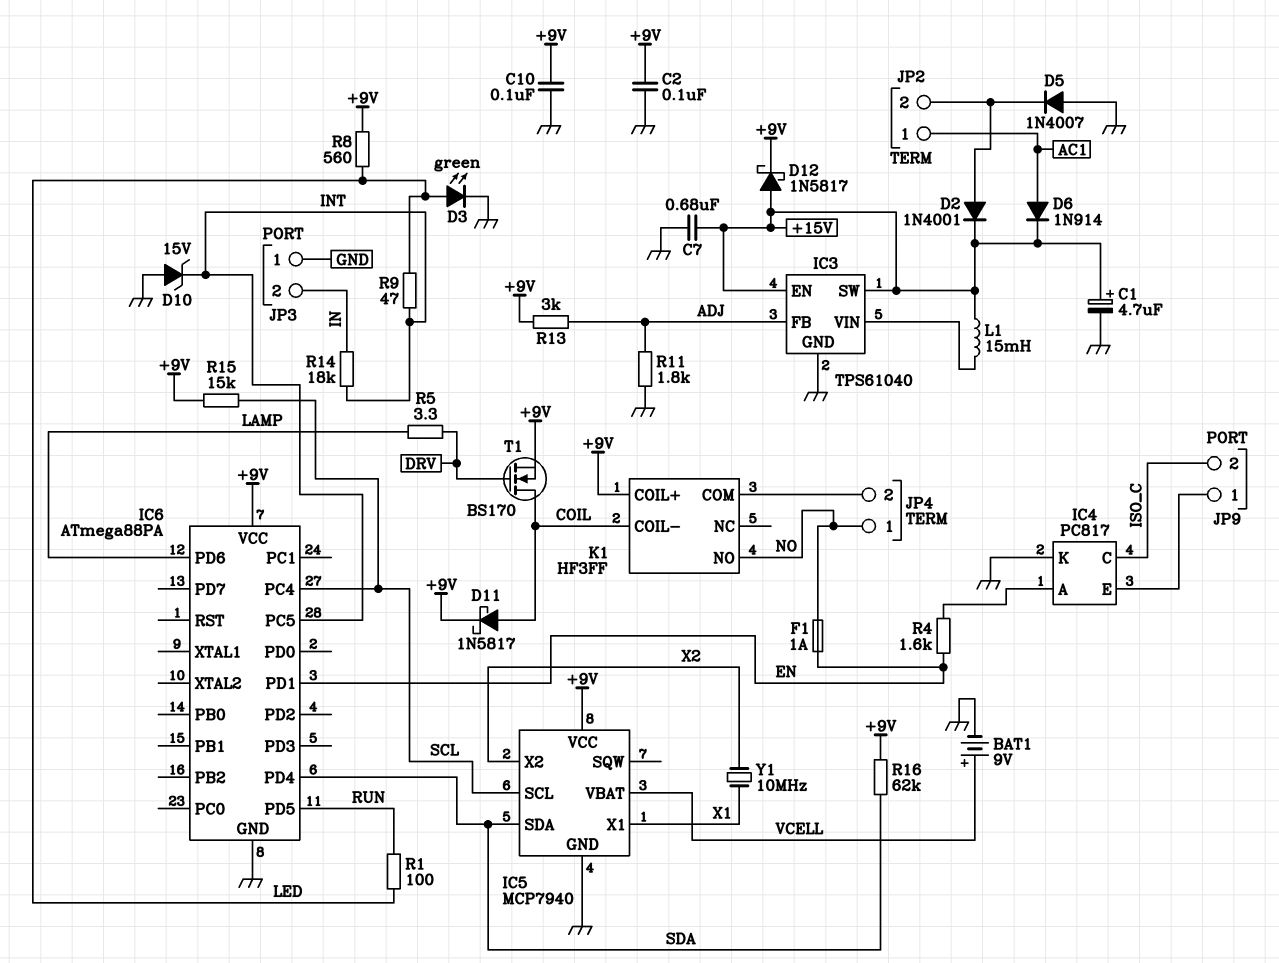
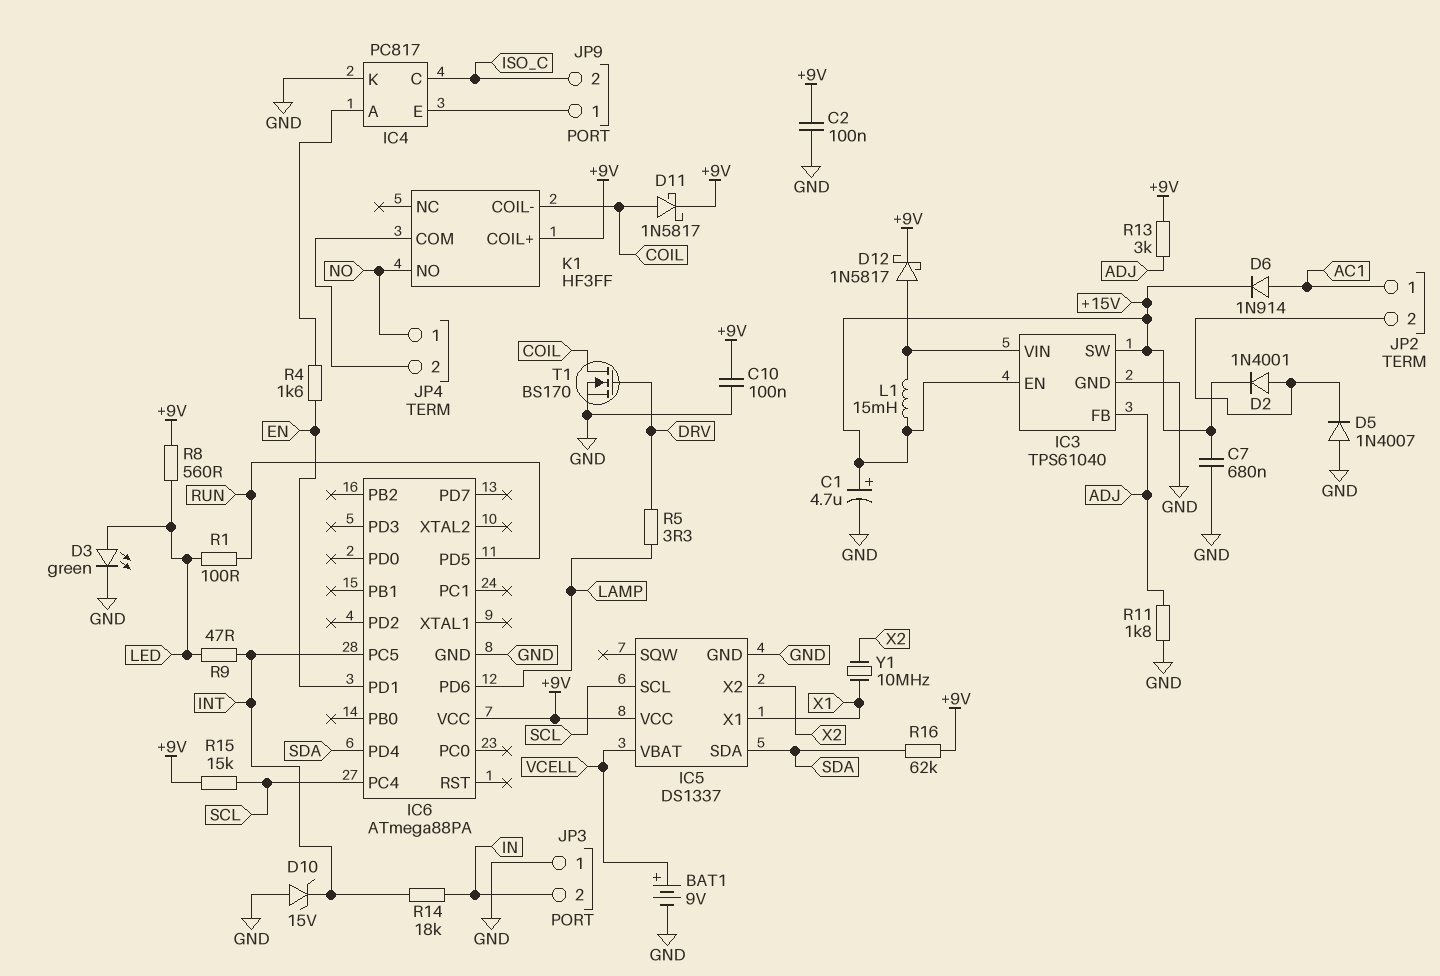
D12: schottky 1N5817 (A +15V, K +9V) -> schottky 1N5817 (A IC3/VIN, K +9V)
F1: 1A (EN, NO) -> none
IC5: MCP7940 -> DS1337
T1: NMOS BS170 (G DRV, D COIL, S +9V) -> NMOS BS170 (G DRV, D COIL, S GND)

